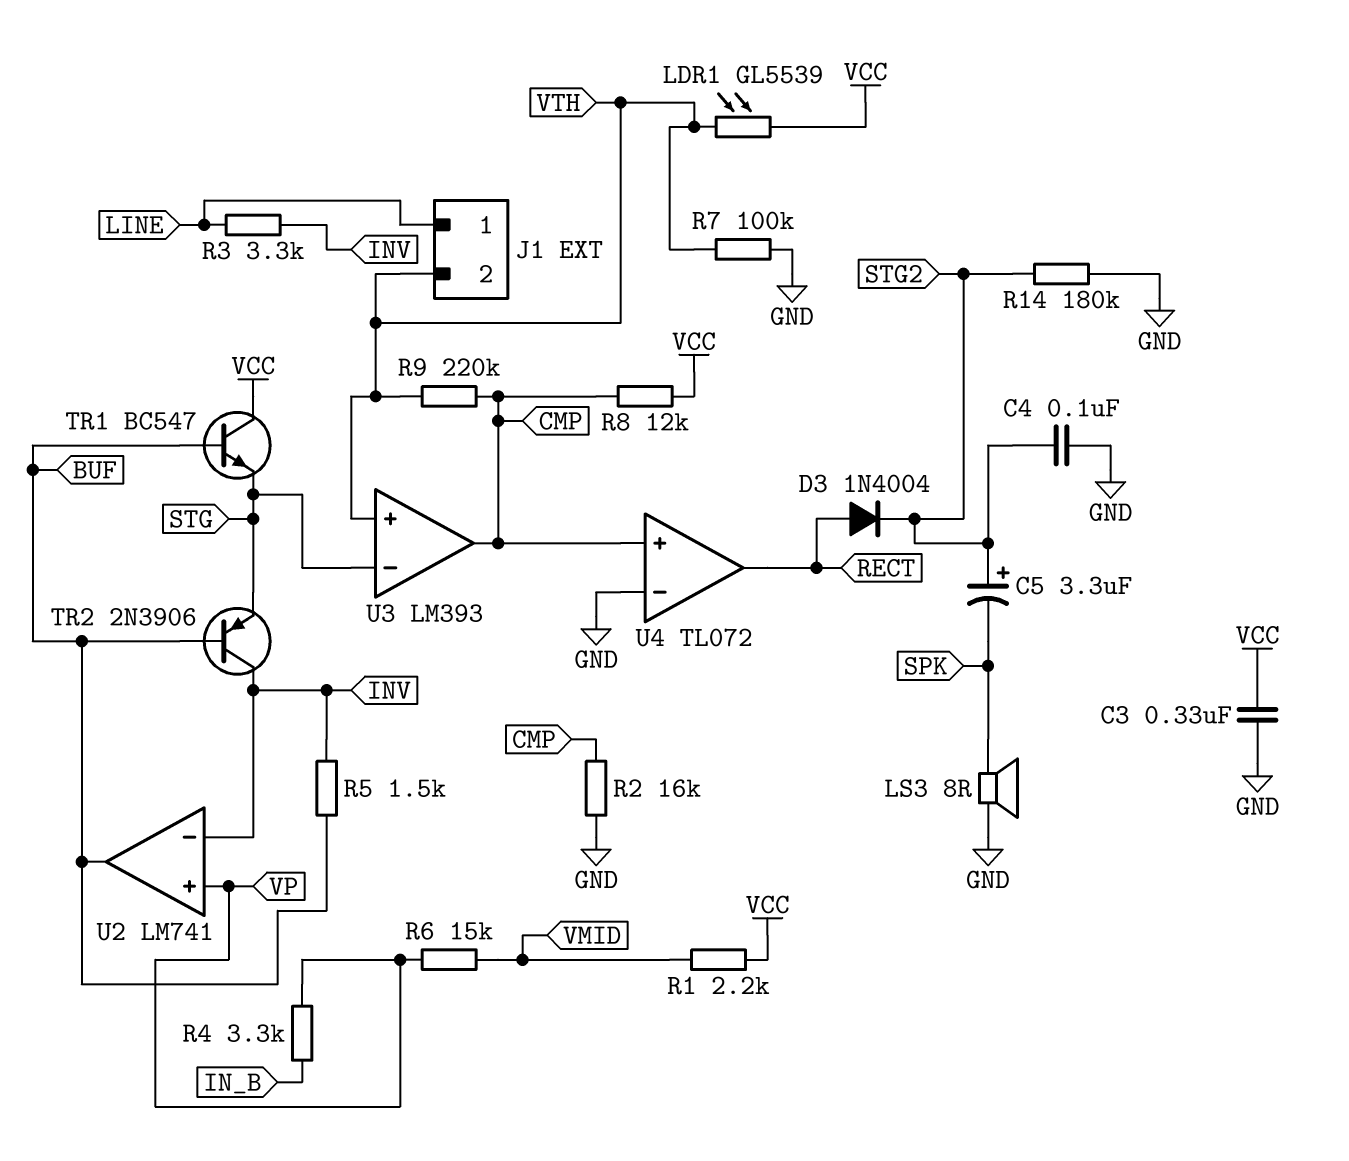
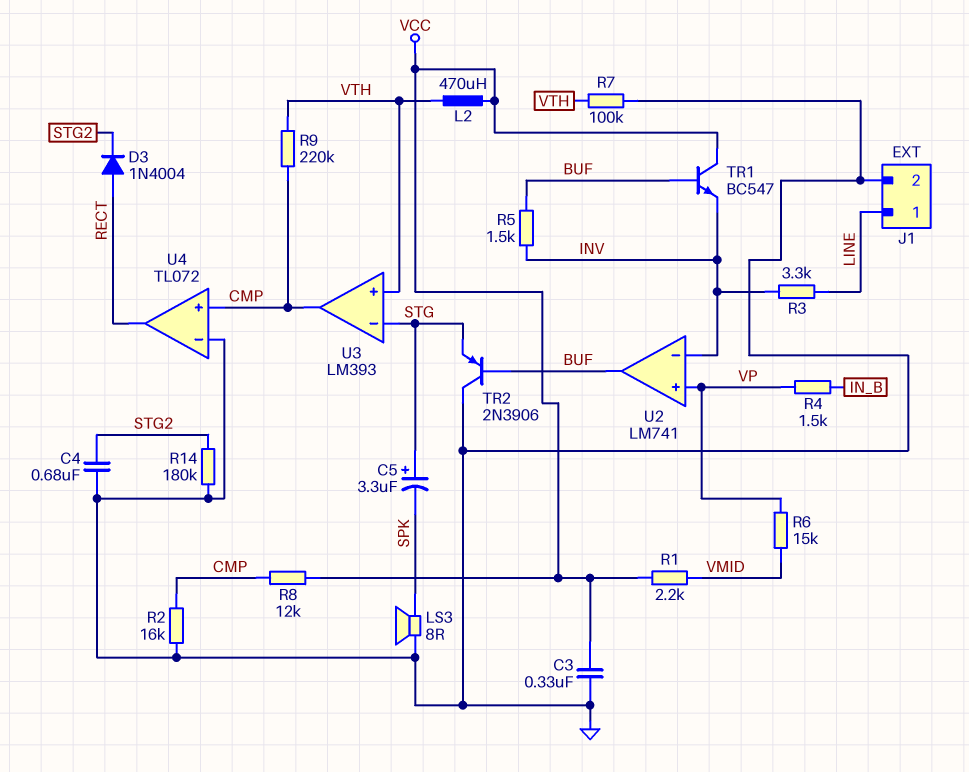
C4: 100nF (GND, STG2) -> 680nF (GND, STG2)
C5: 3.3uF (plus STG2, minus SPK) -> 3.3uF (plus STG, minus SPK)
J1 pin 2: VTH -> GND
L2: none -> 470uH (VCC, VTH)
LDR1: GL5539 (VCC, VTH) -> none
R4: 3.3k (IN_B, VP) -> 1.5k (IN_B, VP)
TR1: NPN BC547 (B BUF, C VCC, E STG) -> NPN BC547 (B BUF, C VCC, E INV)
TR2: PNP 2N3906 (B BUF, C INV, E STG) -> PNP 2N3906 (B BUF, C GND, E STG)

